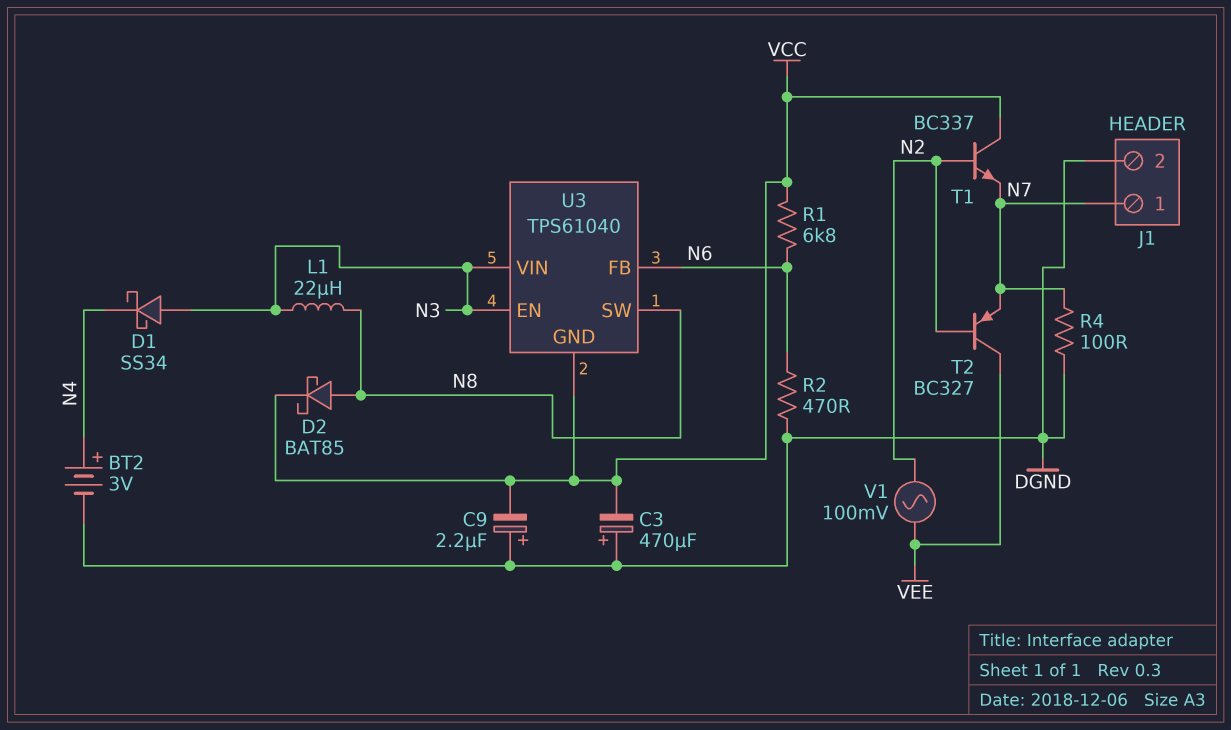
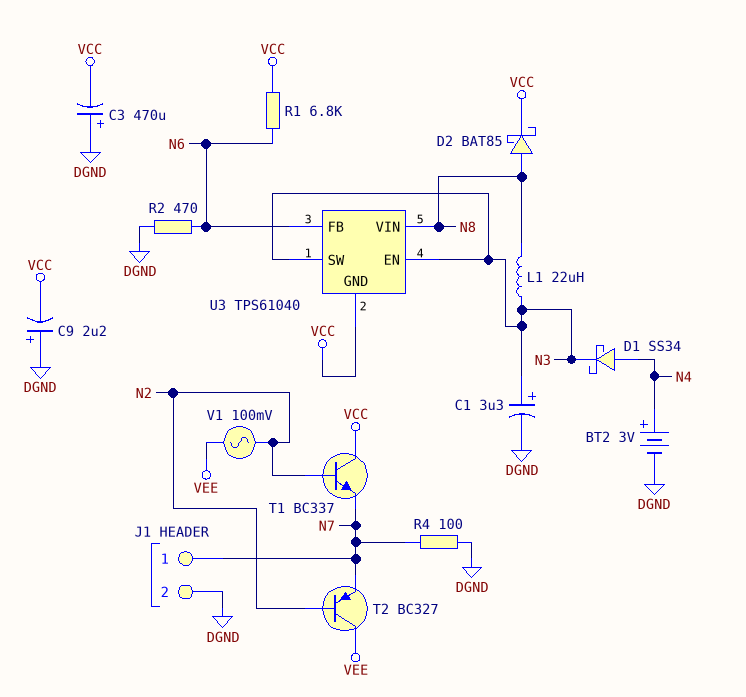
C1: none -> 3.3uF (plus N3, minus DGND)
D1: schottky SS34 (A N3, K N4) -> schottky SS34 (A N4, K N3)
U3 pin SW: N8 -> N3
U3 pin VIN: N3 -> N8

